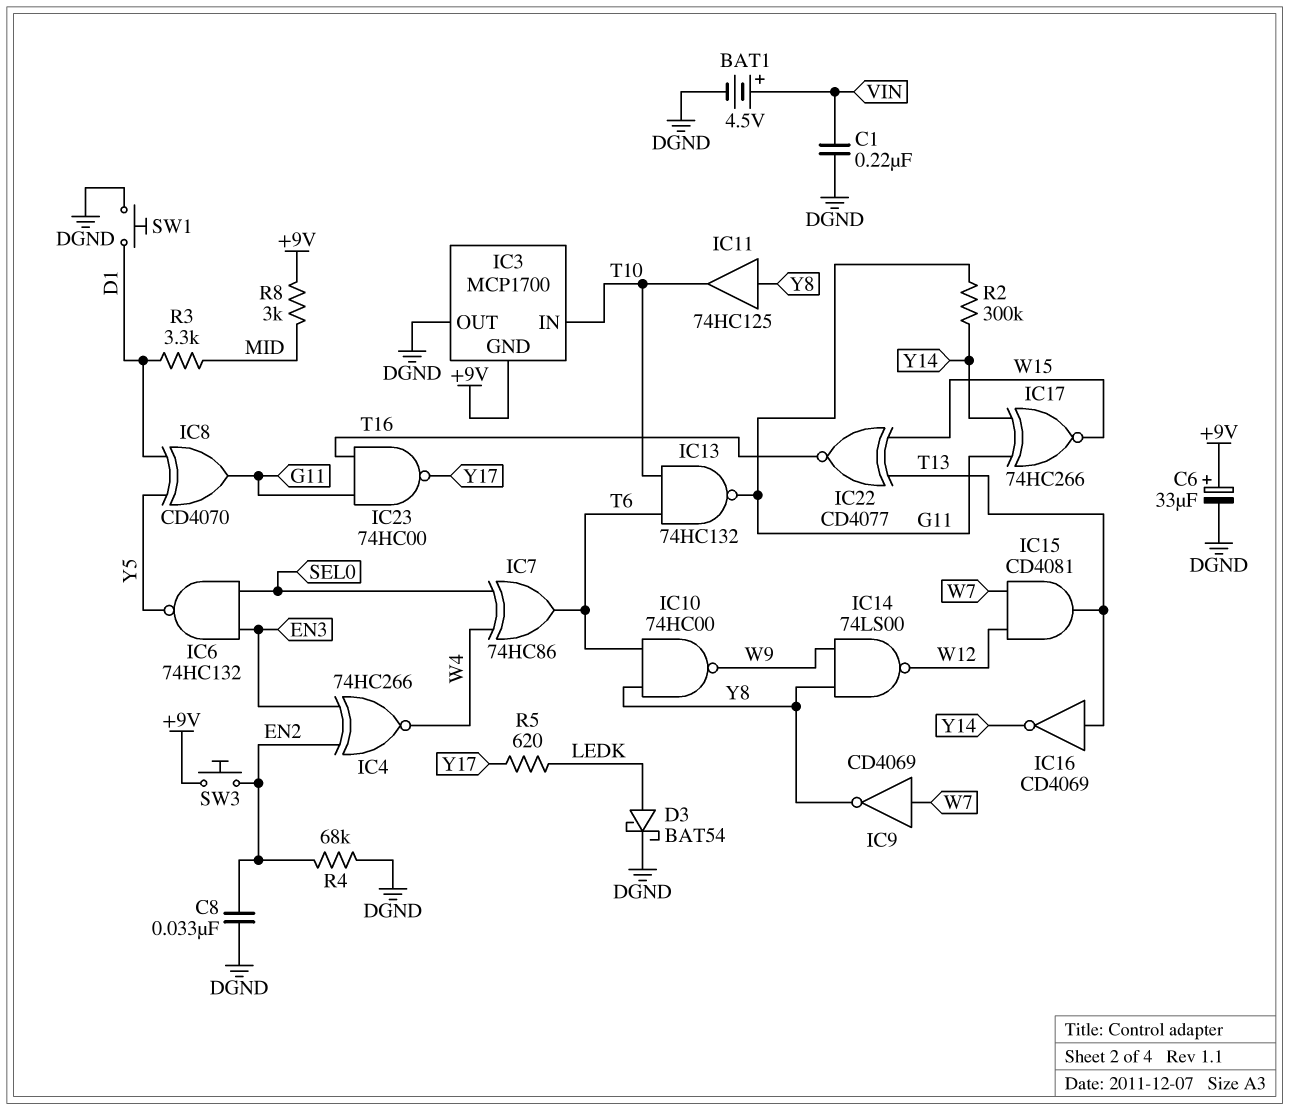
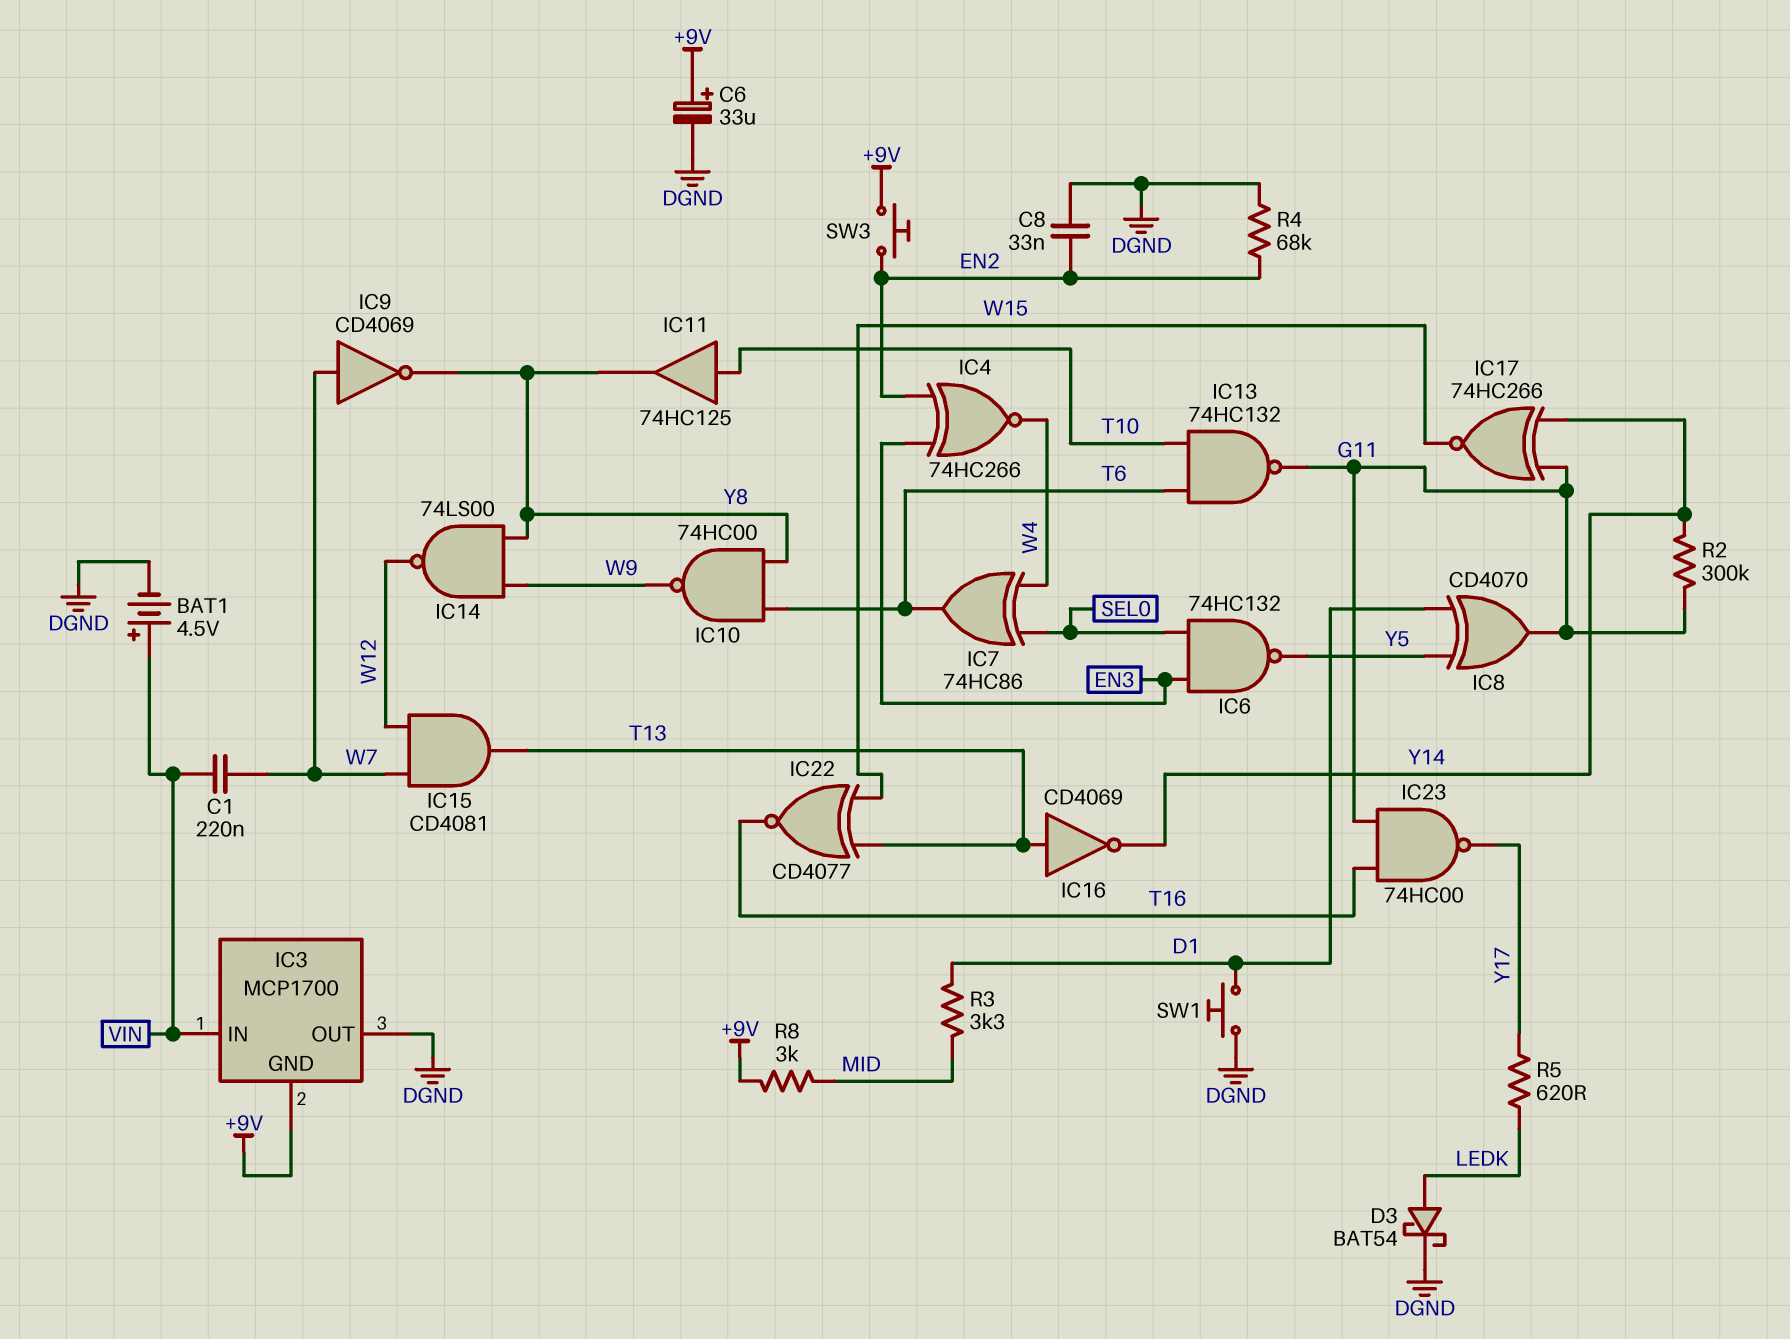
C1: 220nF (DGND, VIN) -> 220nF (VIN, W7)
IC3 pin IN: T10 -> VIN
IC11: buffer 74HC125 (in Y8, out T10) -> buffer 74HC125 (in T10, out Y8)

